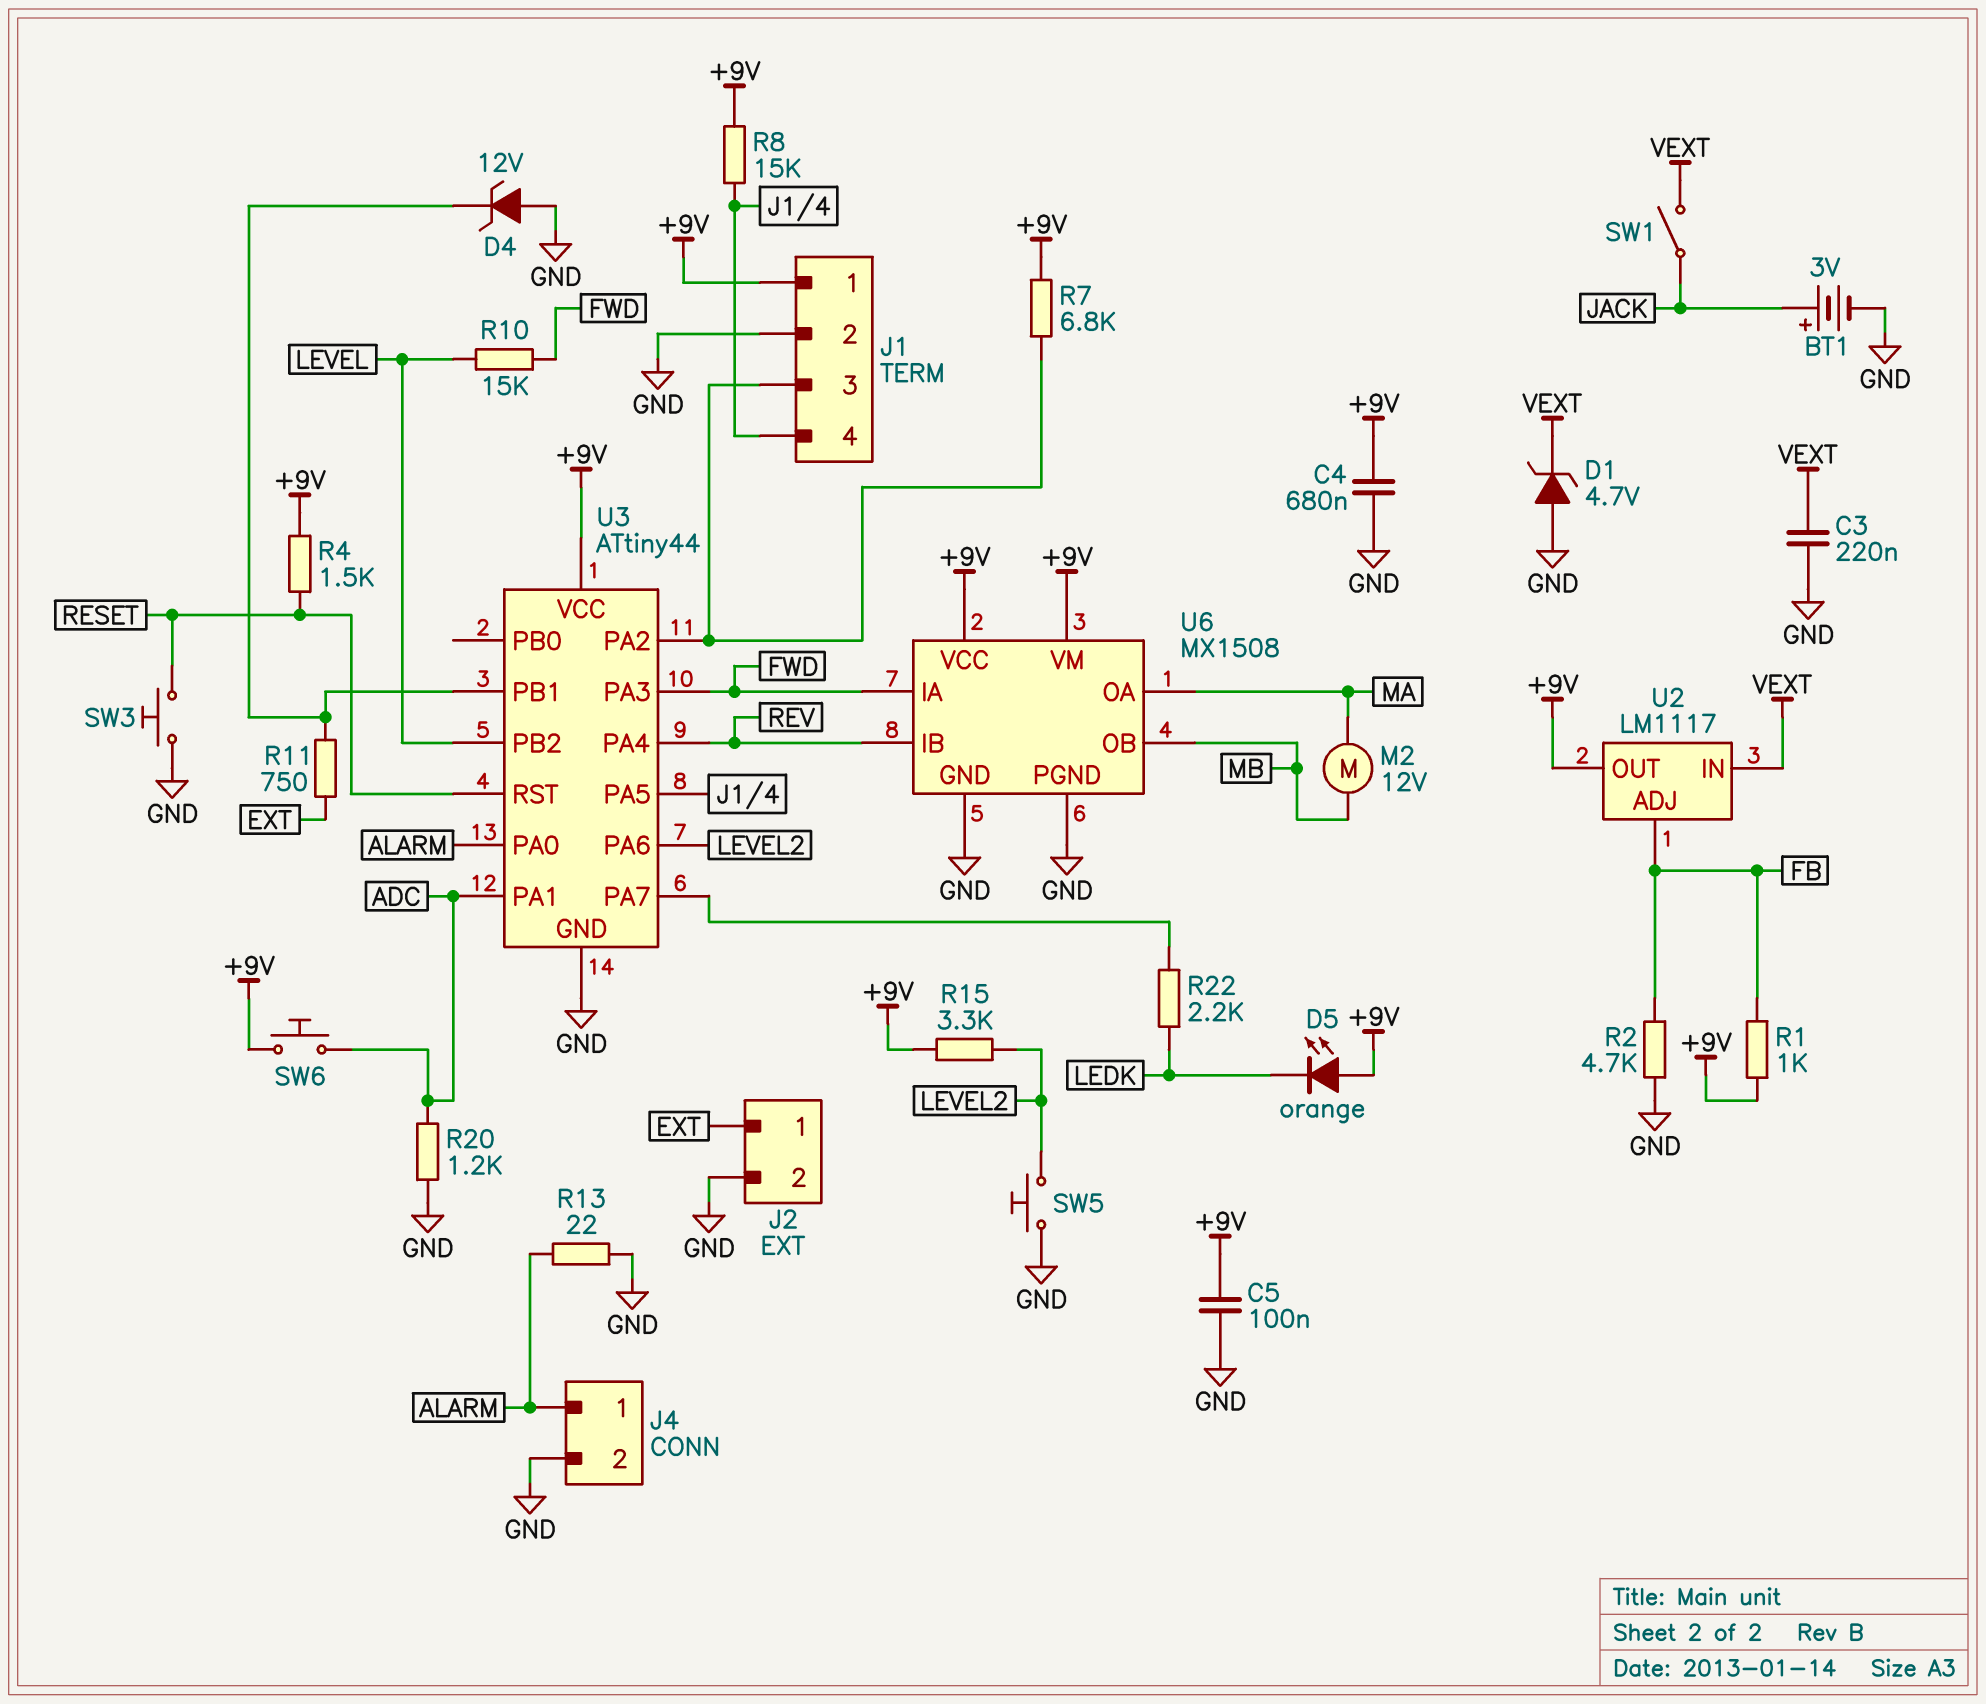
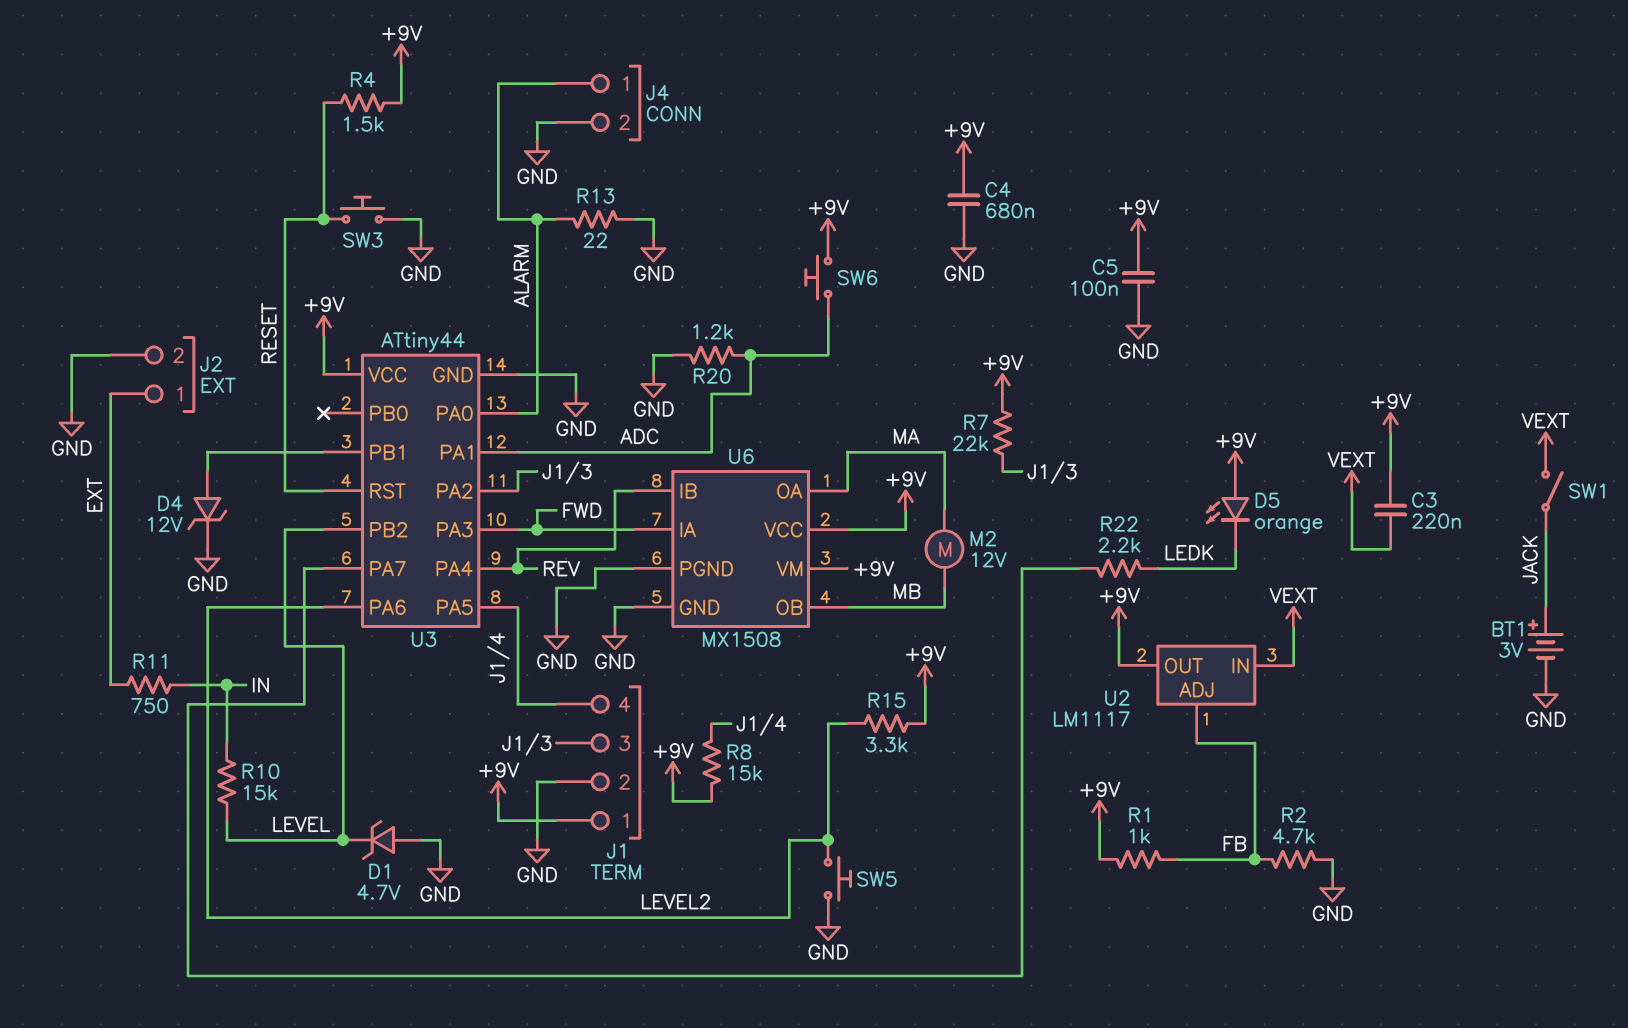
C3: 220nF (GND, VEXT) -> 220nF (+9V, VEXT)
D1: zener 4.7V (A GND, K VEXT) -> zener 4.7V (A GND, K LEVEL)
D4: zener 12V (A GND, K U3/PB1) -> zener 12V (A U3/PB1, K GND)
R7: 6.8k (+9V, J1/3) -> 22k (+9V, J1/3)
R10: 15k (FWD, LEVEL) -> 15k (IN, LEVEL)
R11: 750 (EXT, U3/PB1) -> 750 (EXT, IN)

